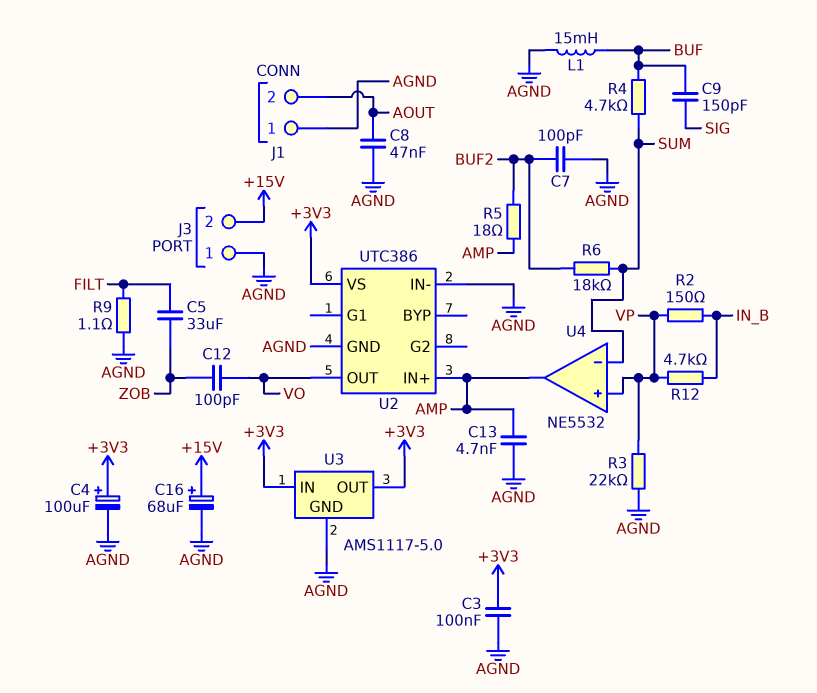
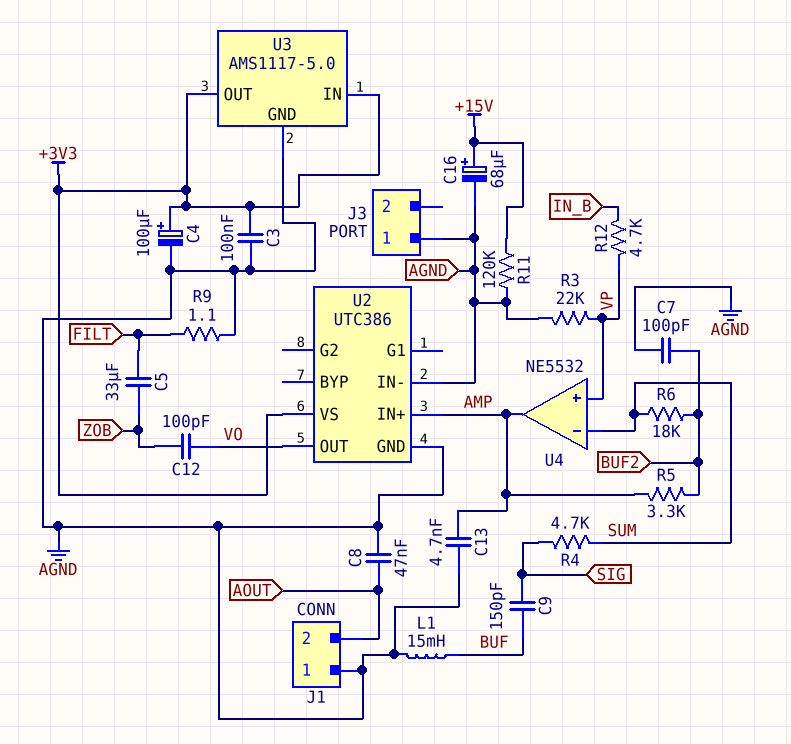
J3 pin 2: +15V -> none
R2: 150 (IN_B, VP) -> none
R4: 4.7k (BUF, SUM) -> 4.7k (SIG, SUM)
R5: 18 (AMP, BUF2) -> 3.3k (AMP, BUF2)
R11: none -> 120k (+15V, AGND)

